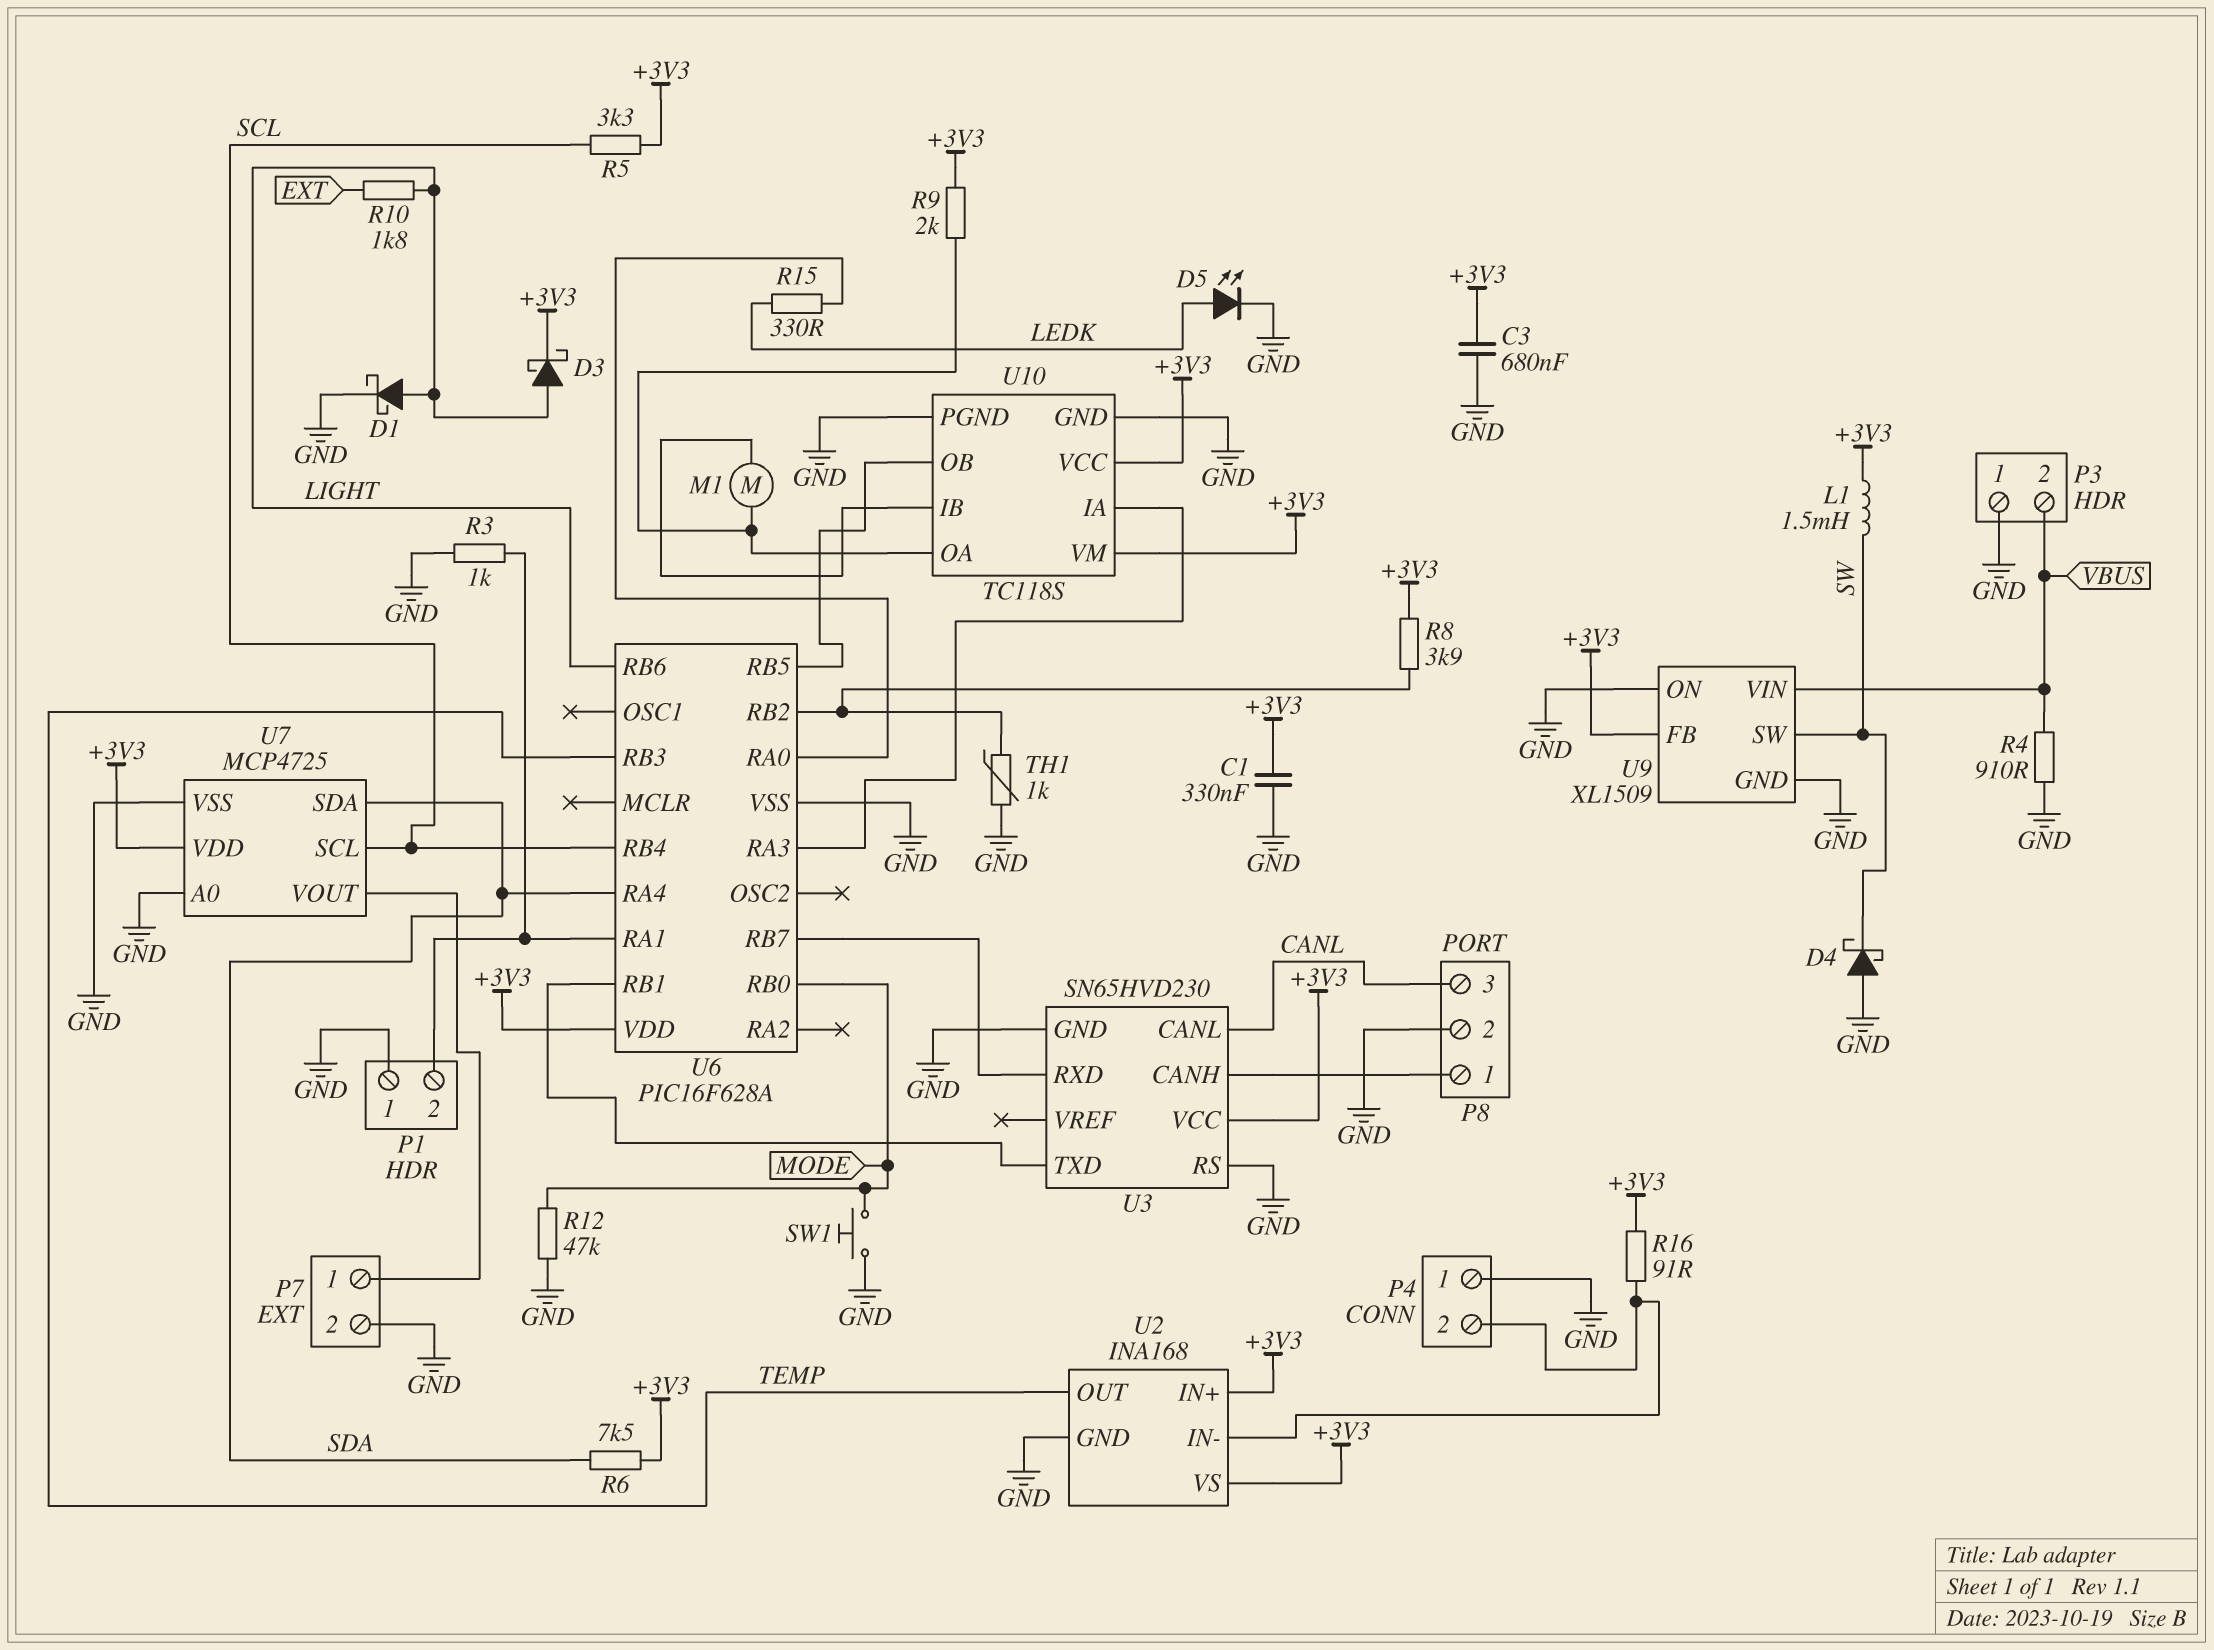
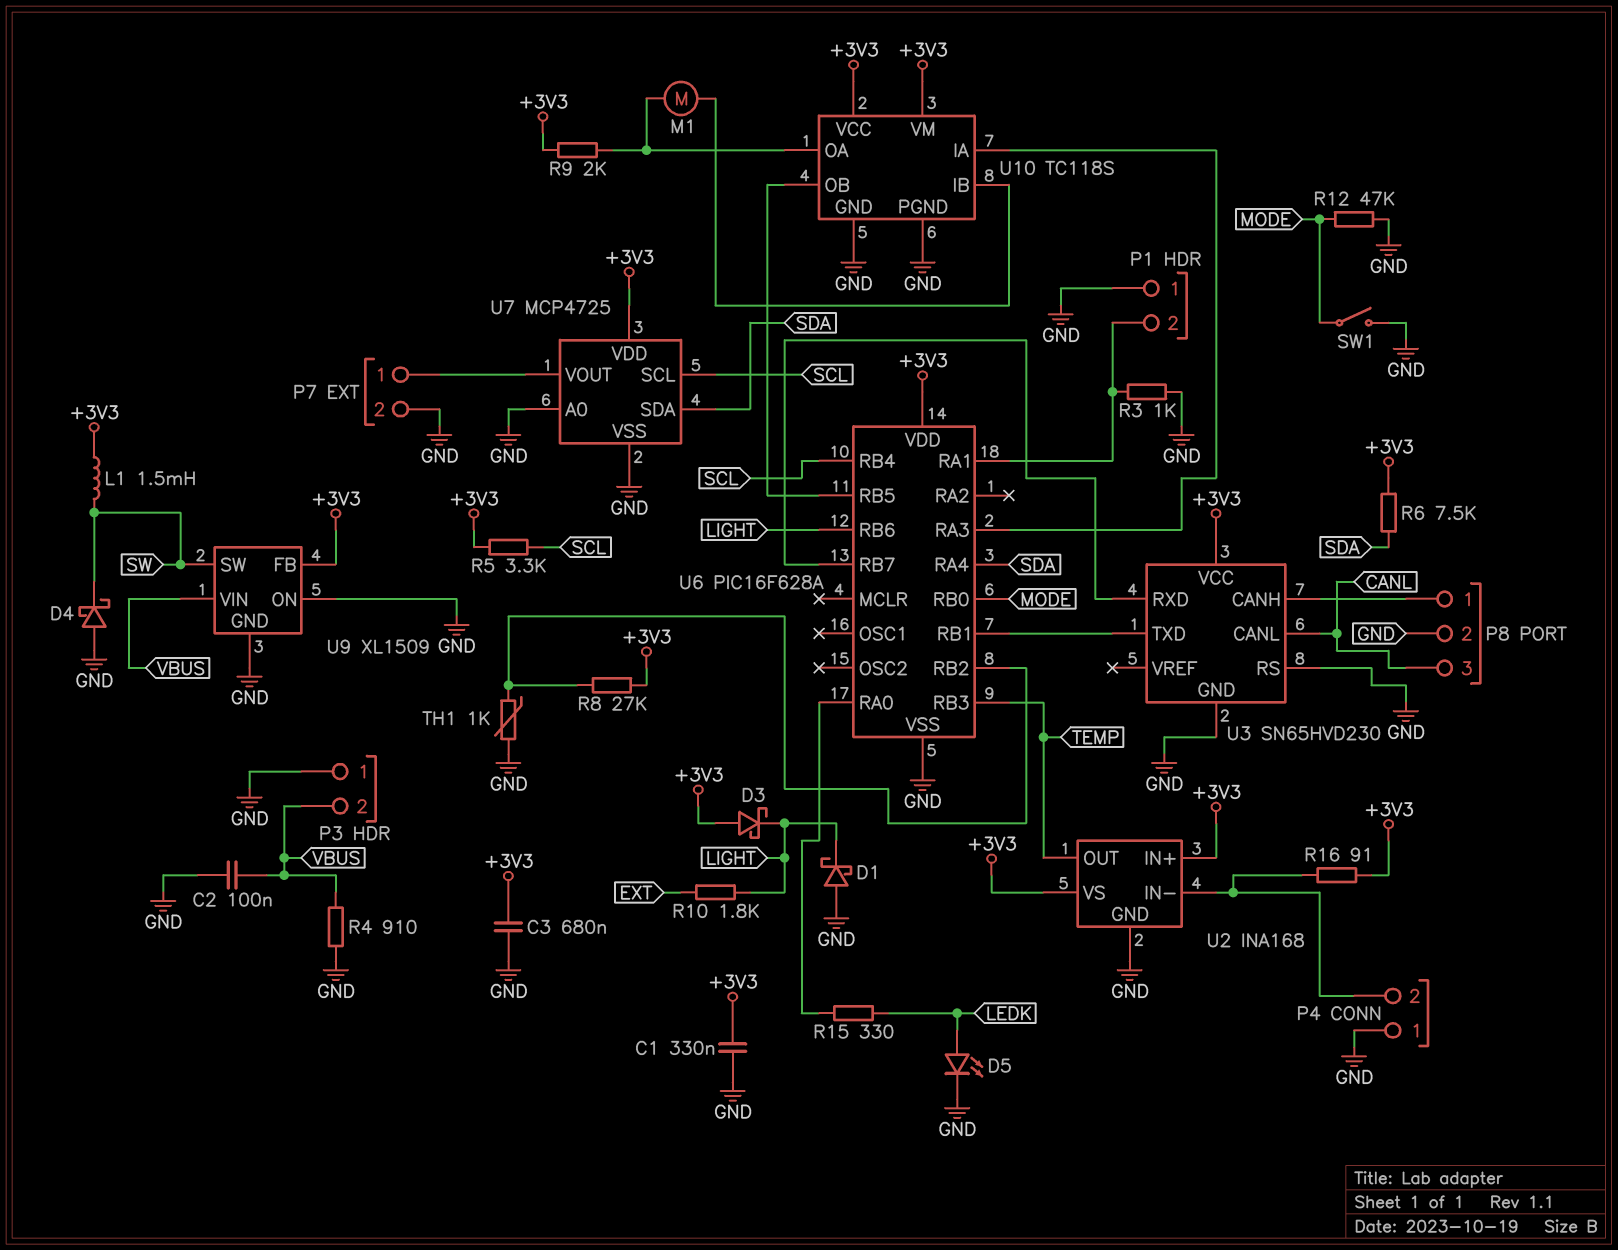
C2: none -> 100nF (GND, VBUS)
D1: schottky (A LIGHT, K GND) -> schottky (A GND, K LIGHT)
D3: schottky (A LIGHT, K +3V3) -> schottky (A +3V3, K LIGHT)
R8: 3.9k (+3V3, U6/RB2) -> 27k (+3V3, U6/RB2)
SW1: button (GND, MODE) -> switch (GND, MODE)

